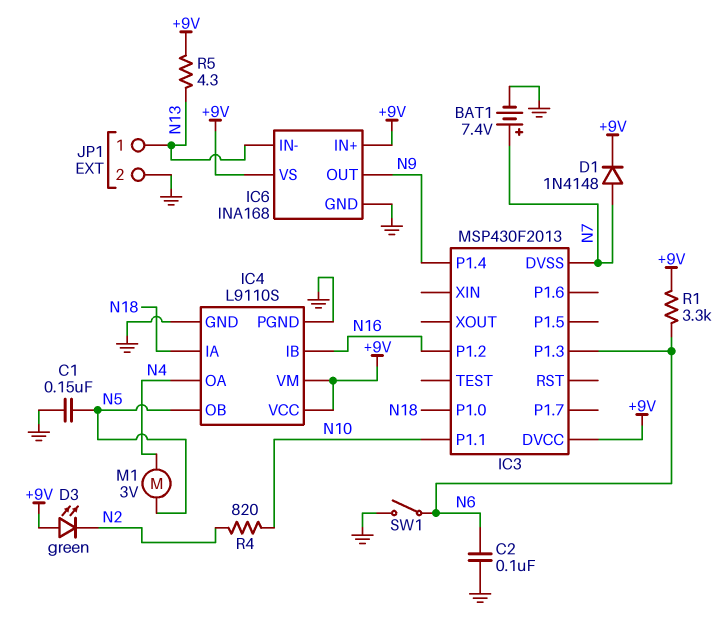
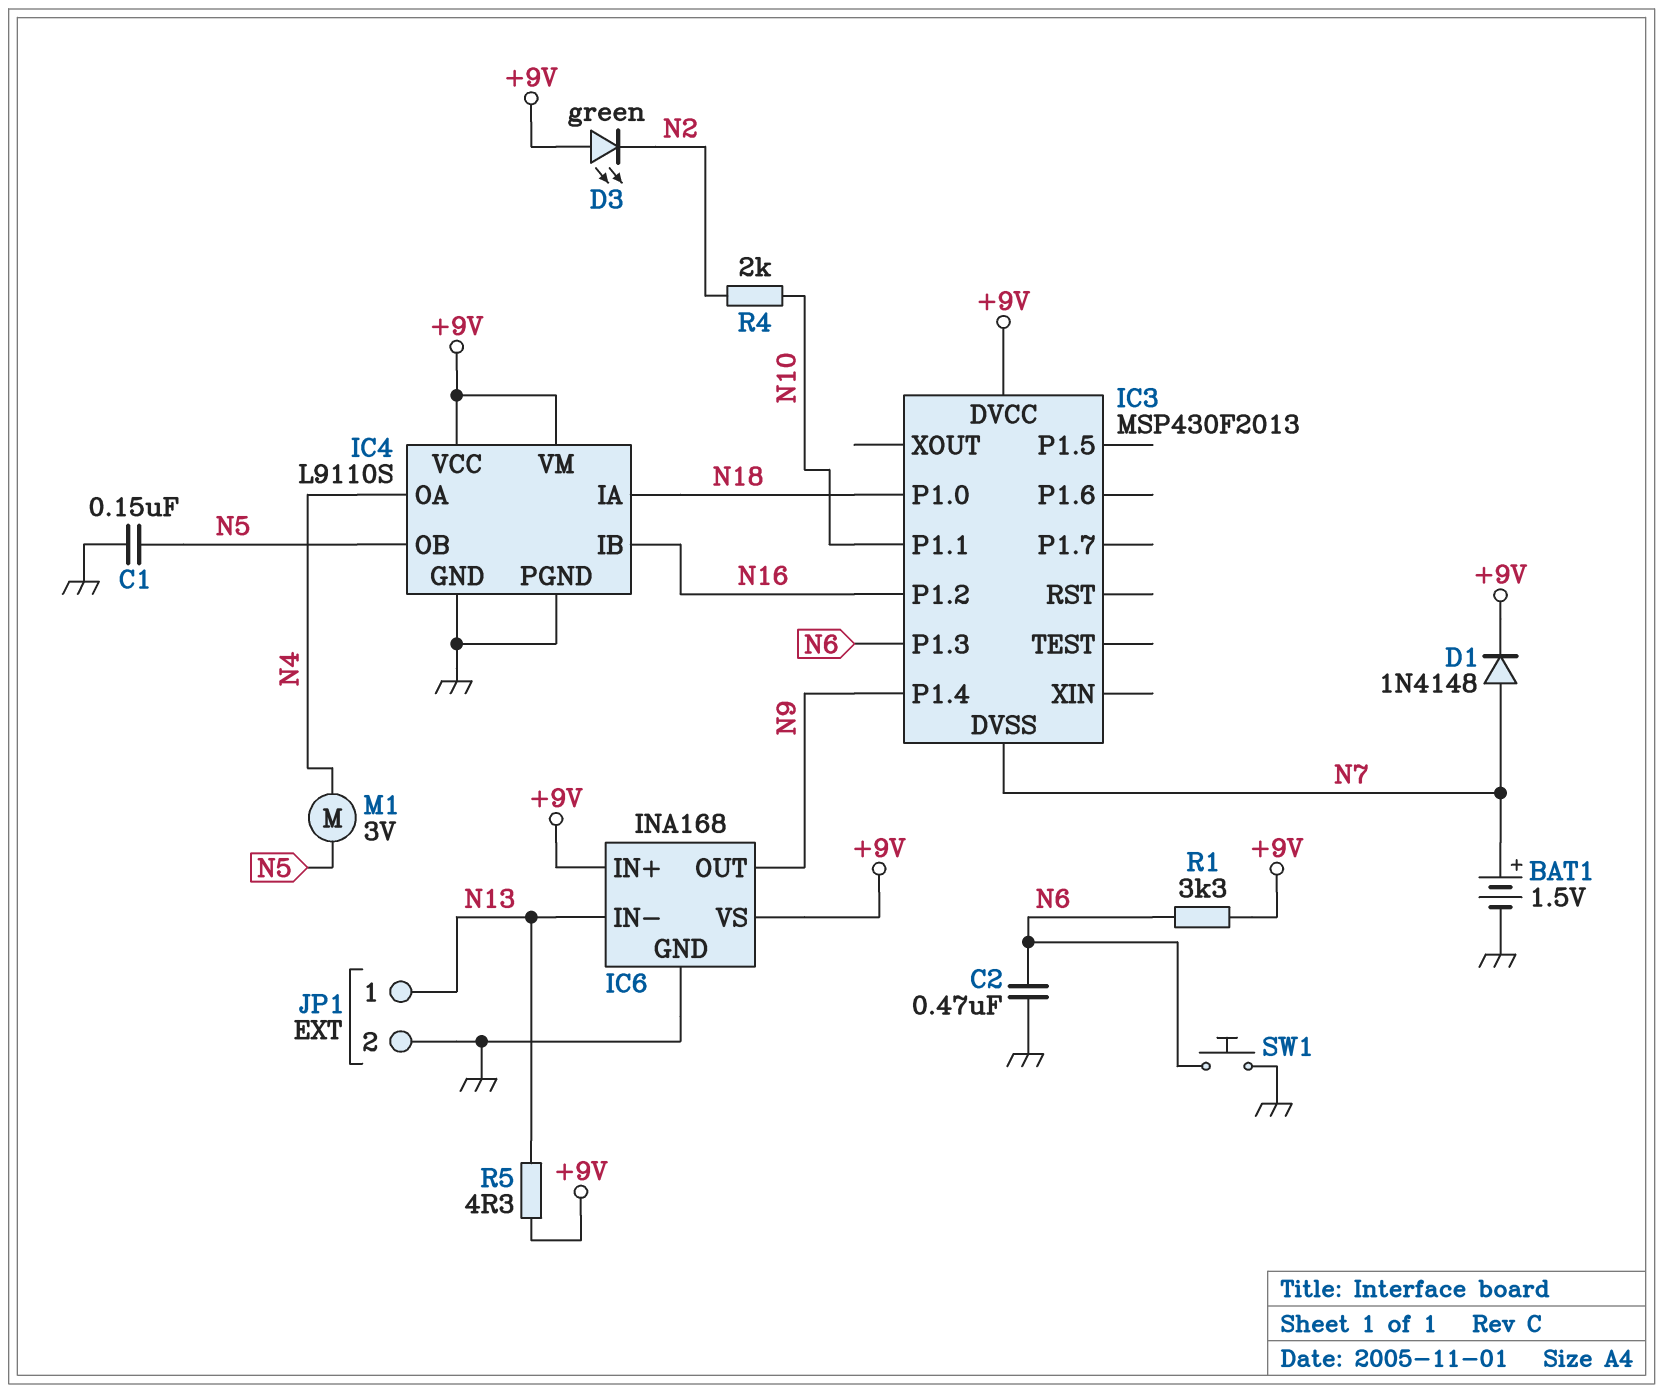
BAT1: 7.4V (plus N7, minus GND) -> 1.5V (plus N7, minus GND)
C2: 100nF (GND, N6) -> 470nF (GND, N6)
R4: 820 (N2, N10) -> 2k (N2, N10)
SW1: switch (GND, N6) -> button (GND, N6)

